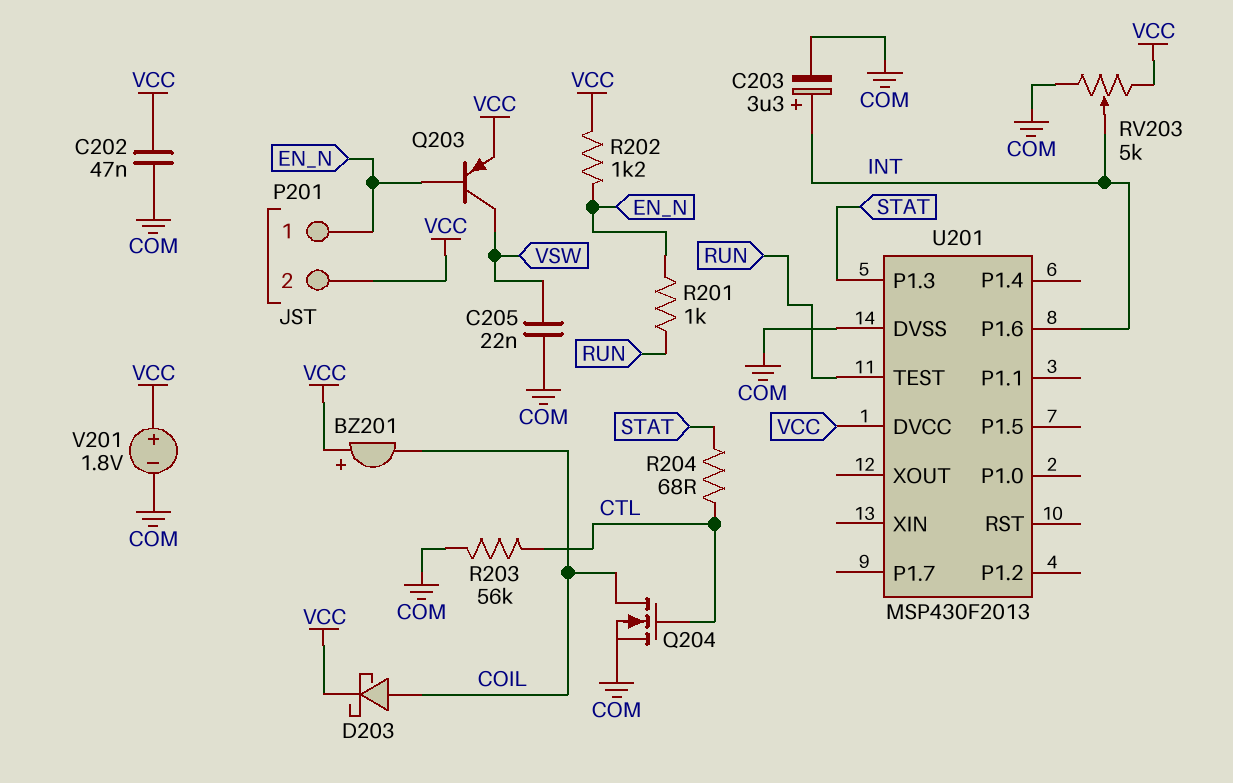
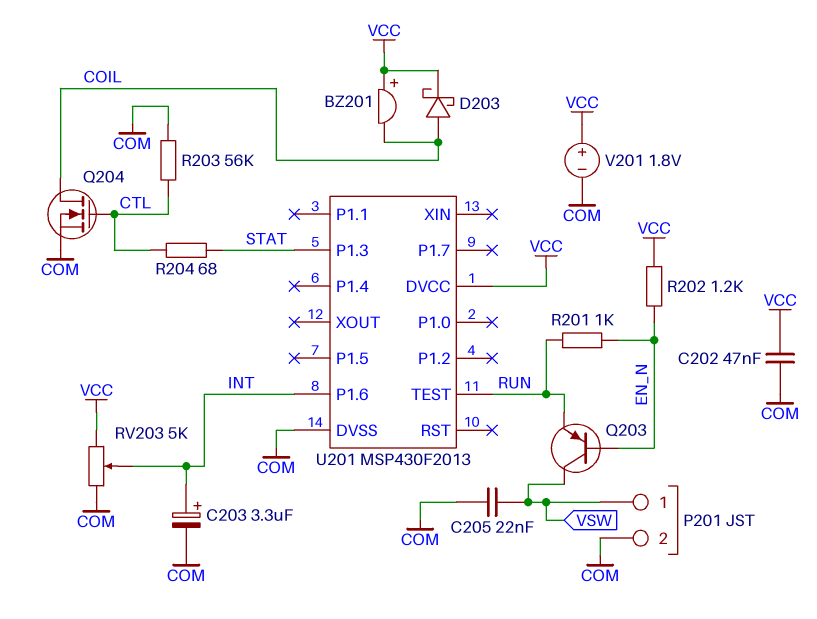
P201 pin 1: EN_N -> VSW
P201 pin 2: VCC -> COM
Q203: PNP (B EN_N, C VSW, E VCC) -> PNP (B EN_N, C VSW, E RUN)

